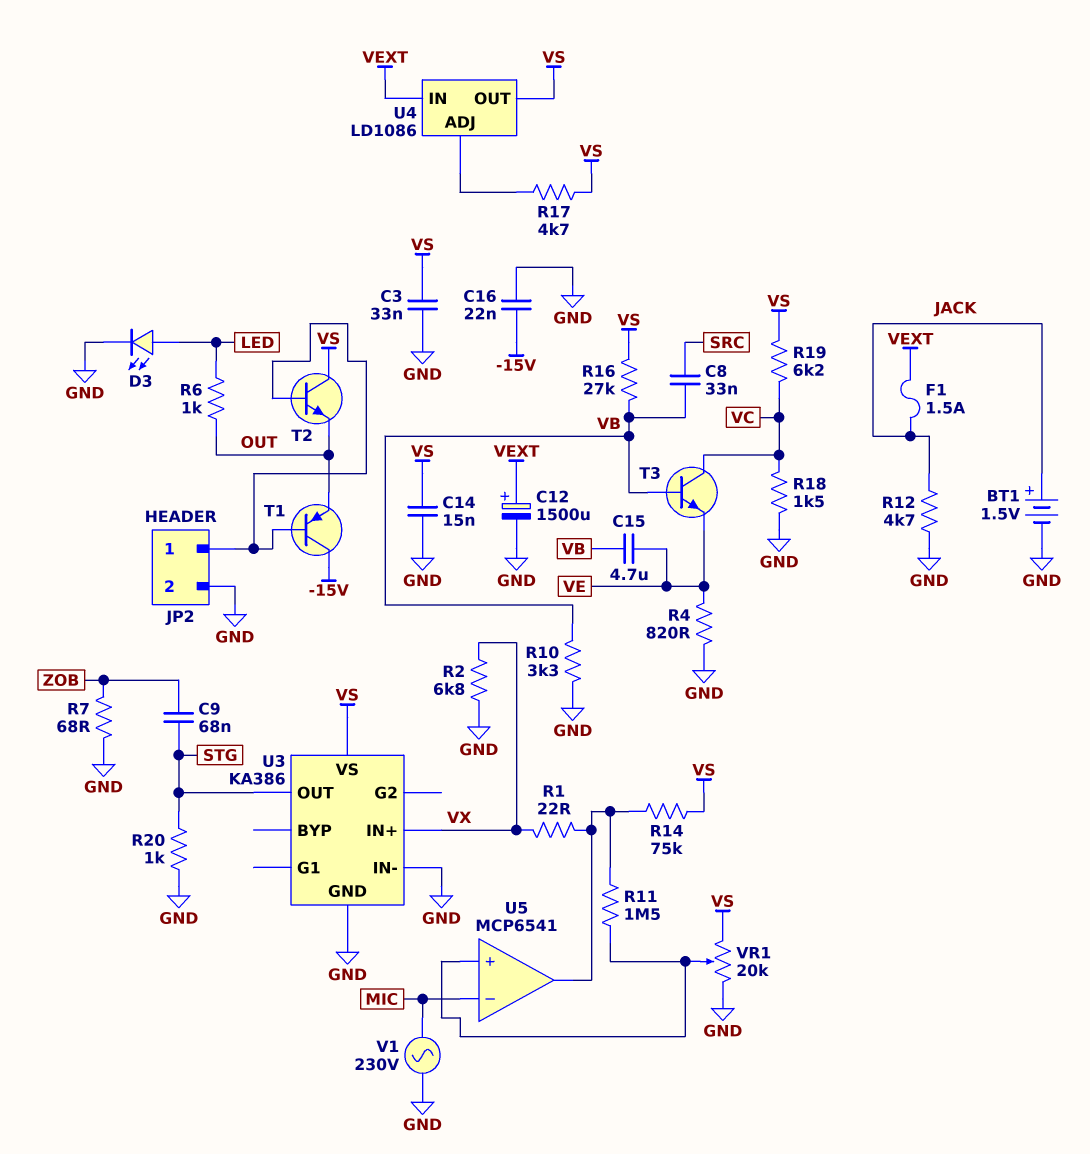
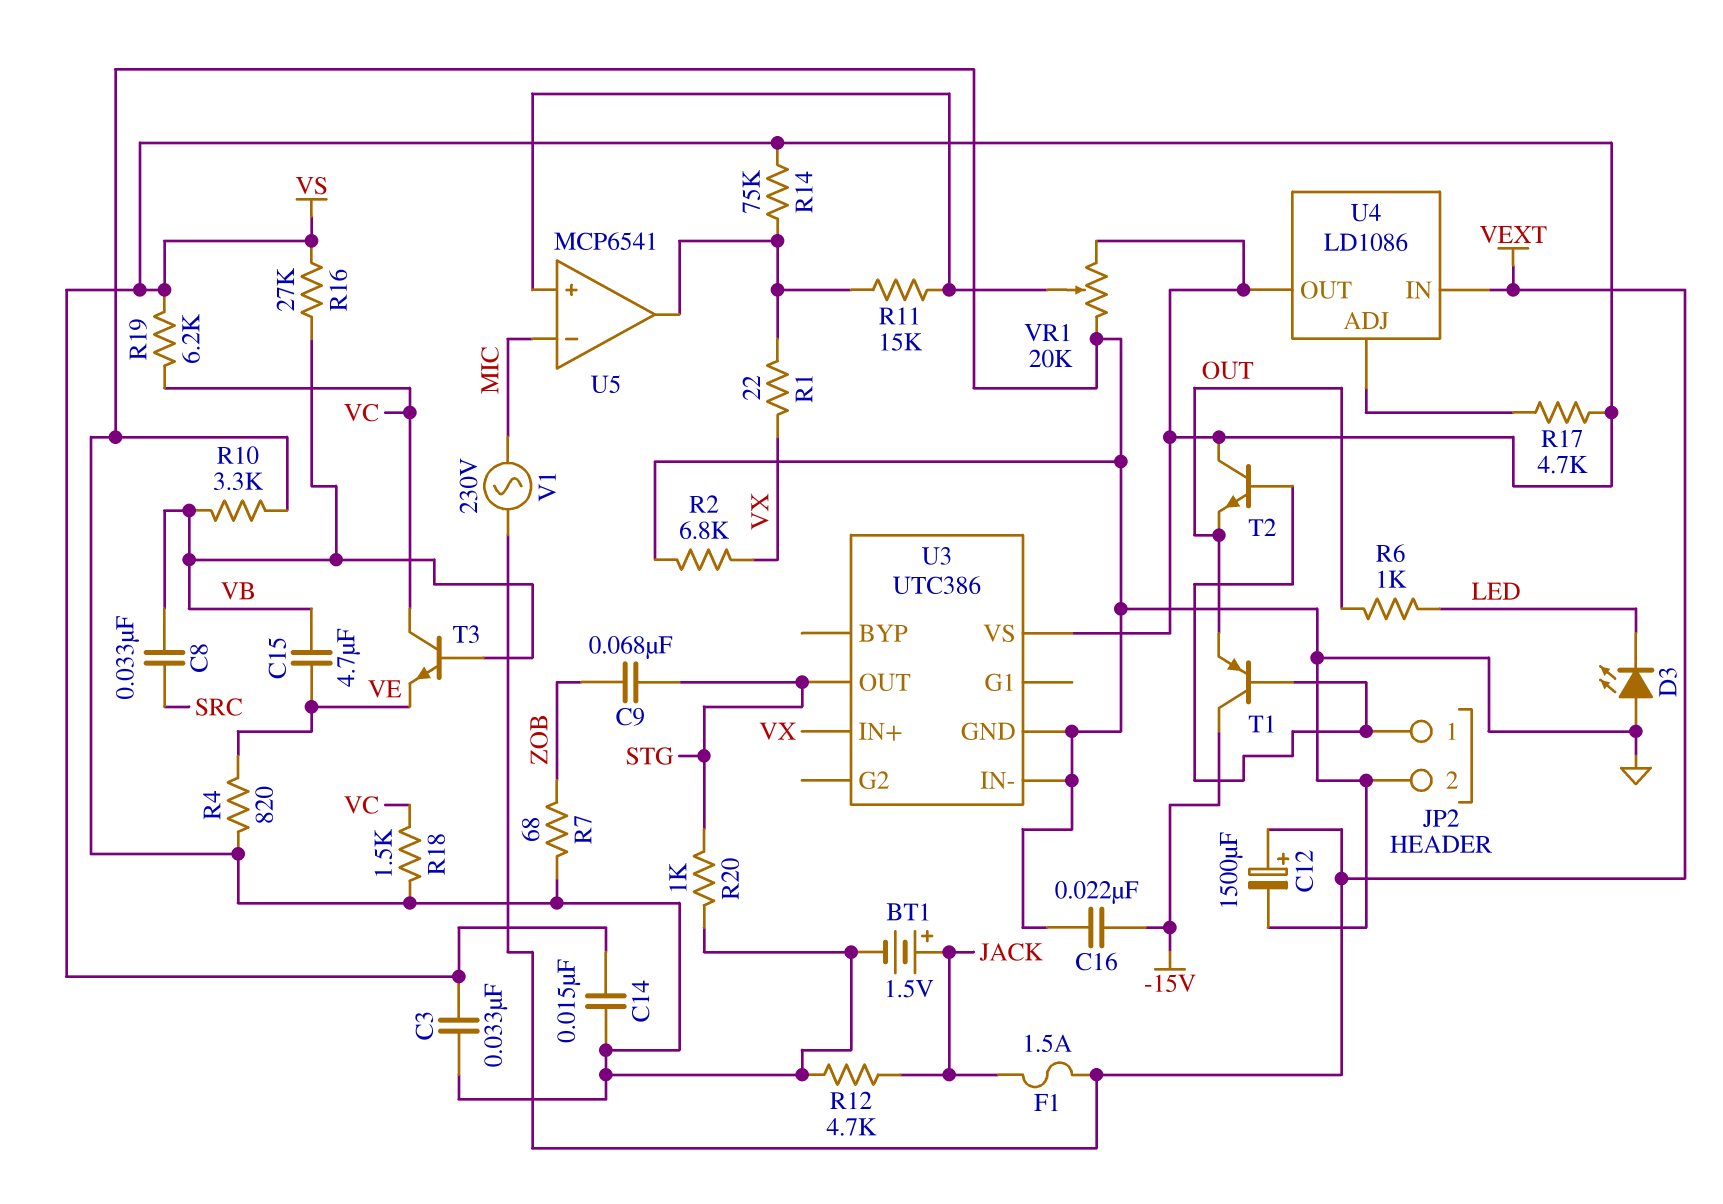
D3: LED (A LED, K GND) -> LED (A GND, K LED)
R11: 1.5M (U5/in+, U5/out) -> 15k (U5/in+, U5/out)
U3: KA386 -> UTC386
V1: AC 230V (GND, MIC) -> AC 230V (MIC, VEXT)

